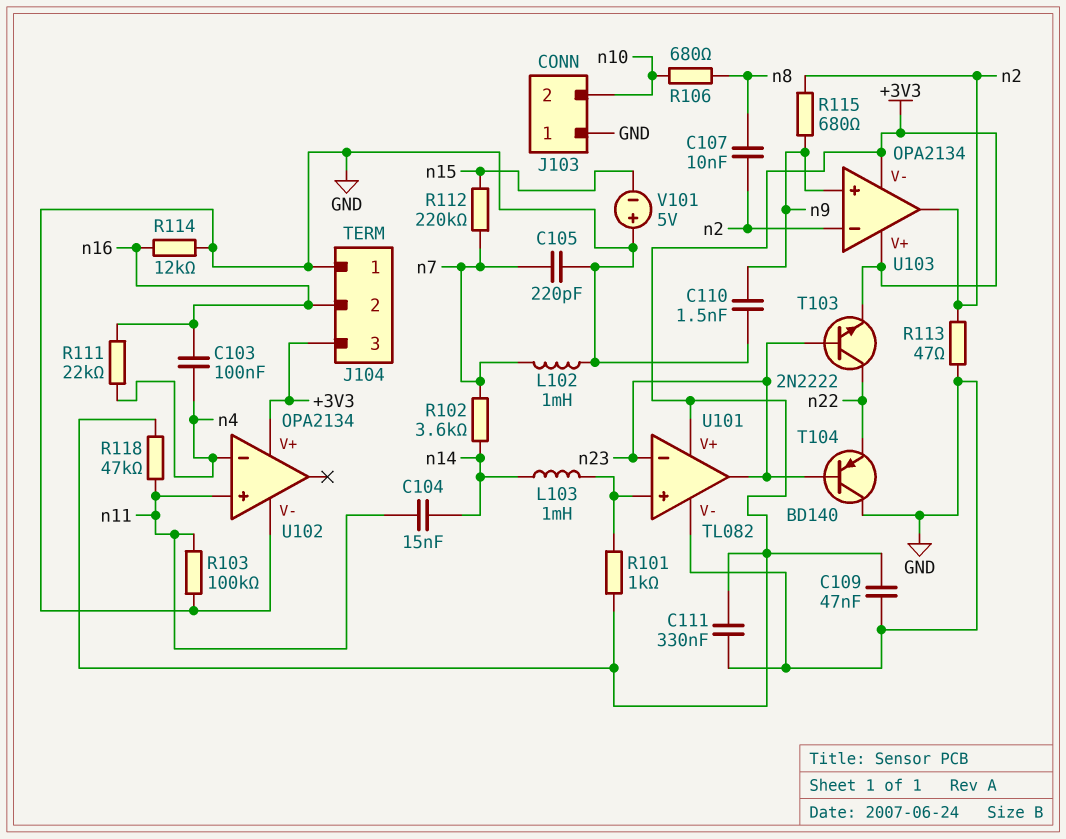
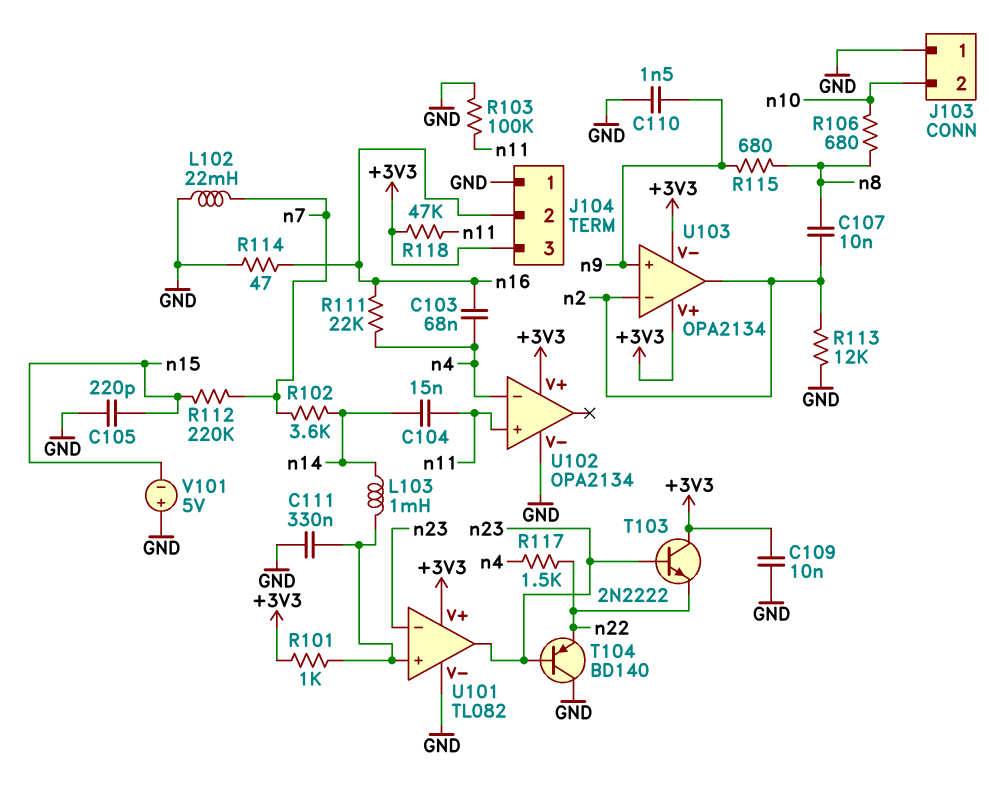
C103: 100nF (n4, n16) -> 68nF (n4, n16)
C105: 220pF (GND, n7) -> 220pF (GND, n15)
C109: 47nF (+3V3, GND) -> 10nF (+3V3, GND)
C111: 330nF (+3V3, GND) -> 330nF (GND, U101/in+)
L102: 1mH (GND, n7) -> 22mH (GND, n7)
R113: 47 (GND, n2) -> 12k (GND, n2)
R114: 12k (GND, n16) -> 47 (GND, n16)
R115: 680 (n2, n9) -> 680 (n8, n9)
R117: none -> 1.5k (n4, n22)
T103: NPN 2N2222 (B n23, C n22, E +3V3) -> NPN 2N2222 (B n23, C +3V3, E n22)

